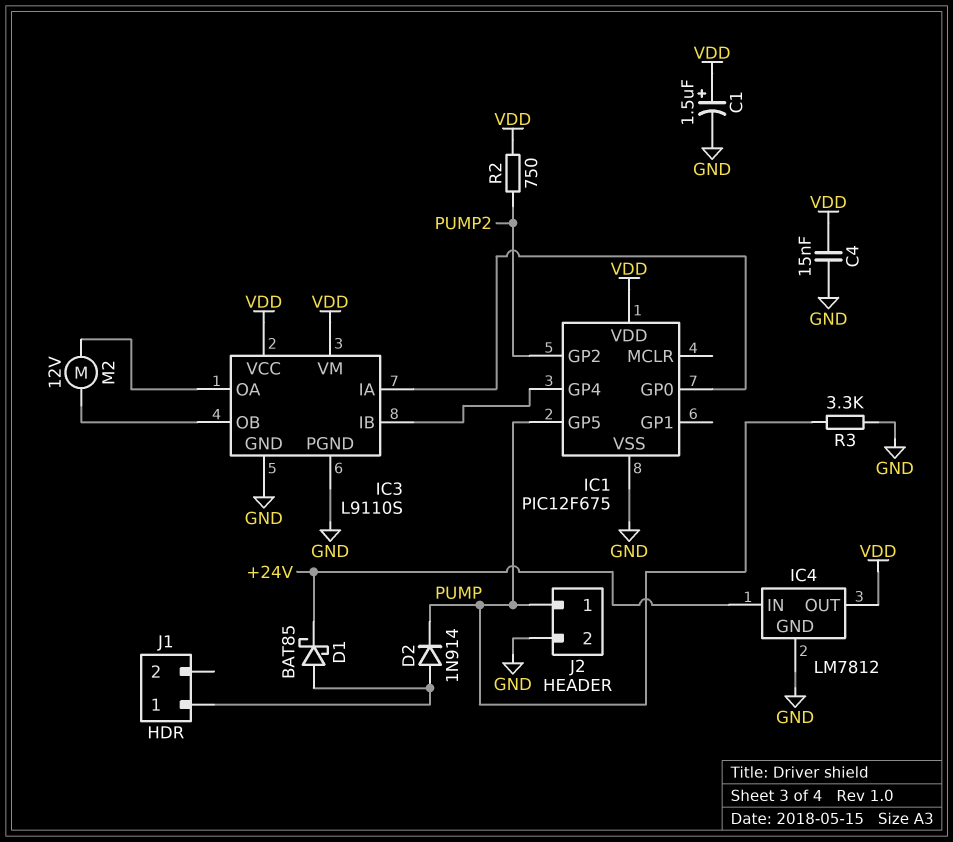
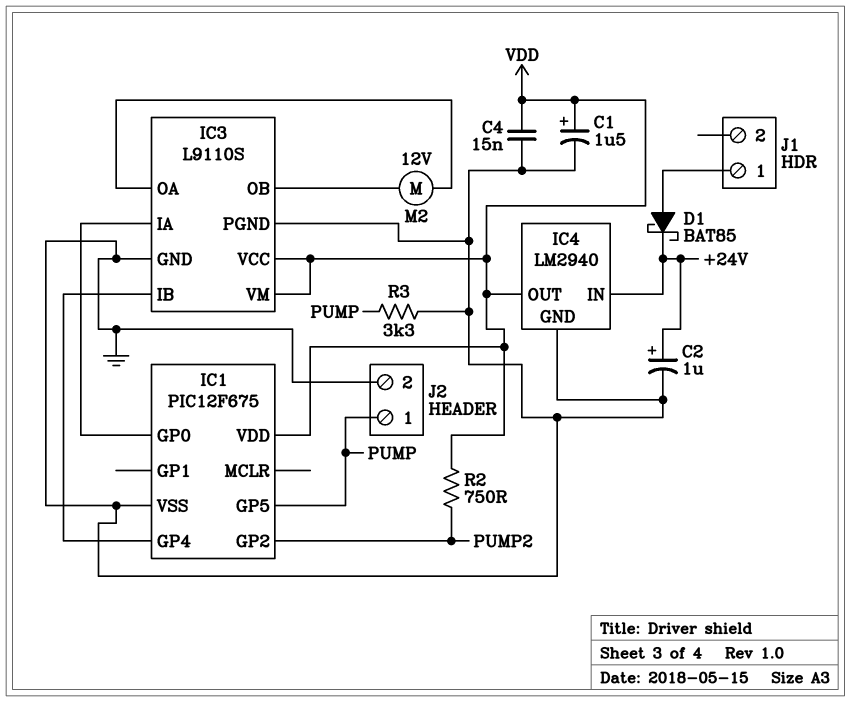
C2: none -> 1uF (plus +24V, minus GND)
D2: diode 1N914 (A J1/1, K PUMP) -> none
IC4: LM7812 -> LM2940

